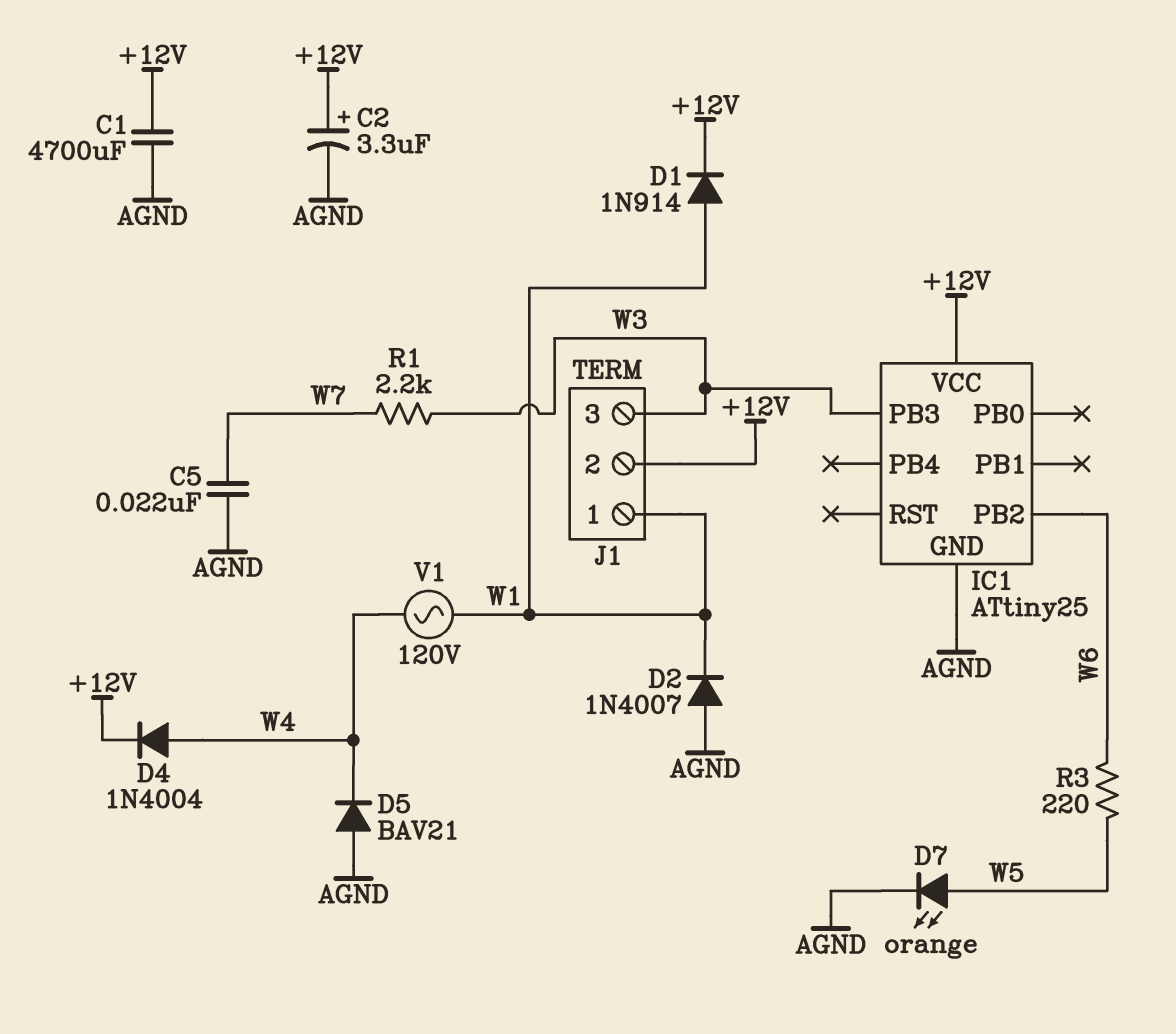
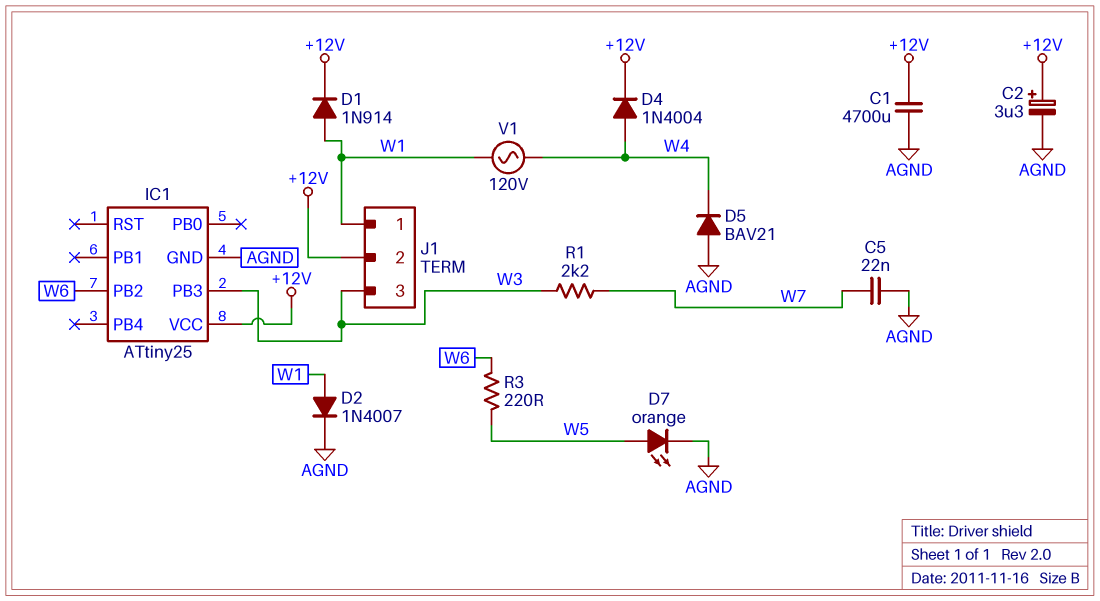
D2: diode 1N4007 (A AGND, K W1) -> diode 1N4007 (A W1, K AGND)

